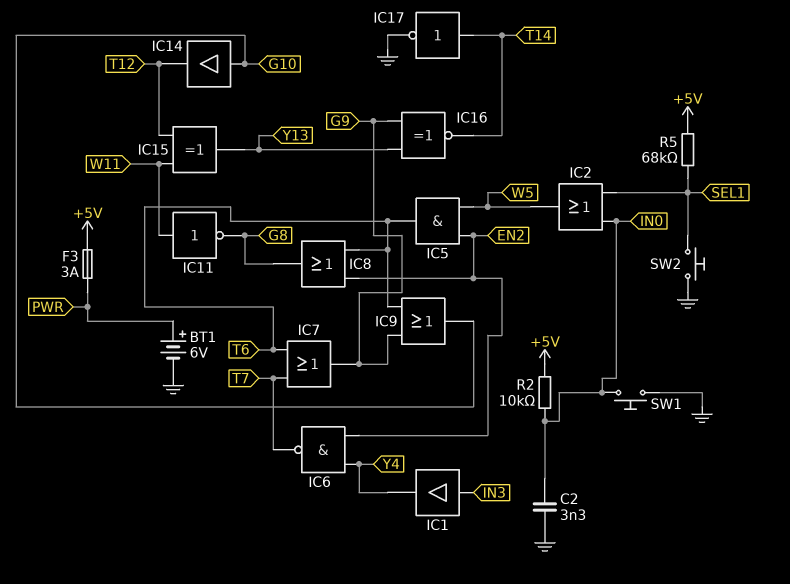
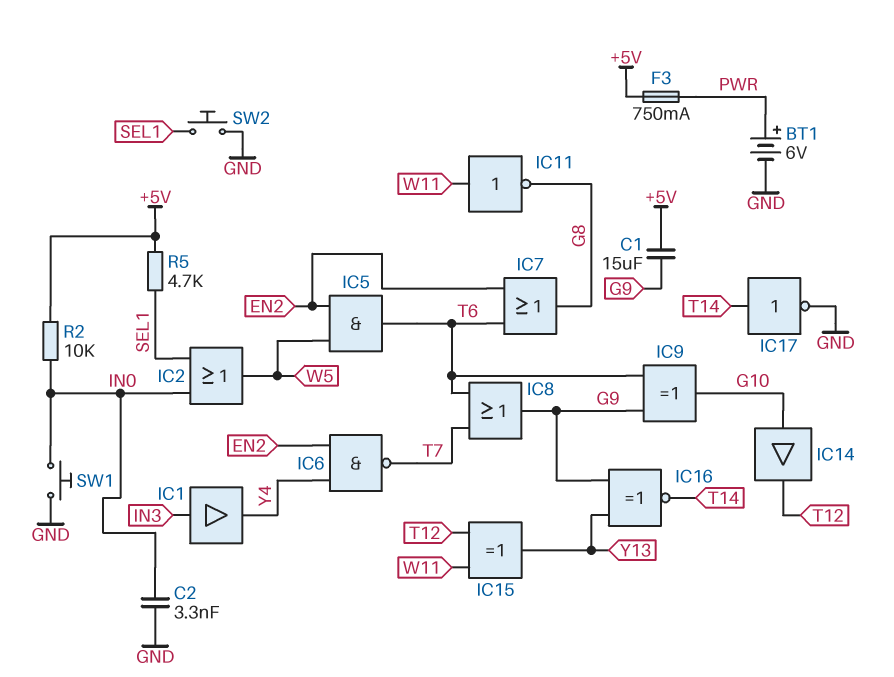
C1: none -> 15uF (+5V, G9)
F3: 3A (+5V, PWR) -> 750mA (+5V, PWR)
IC7: OR (in T6, in T7, out G9) -> OR (in EN2, in T6, out G8)
IC8: OR (in EN2, in T6, out G8) -> OR (in T6, in T7, out G9)
IC9: OR (in G9, in T6, out G10) -> XOR (in G9, in T6, out G10)
R5: 68k (+5V, SEL1) -> 4.7k (+5V, SEL1)

